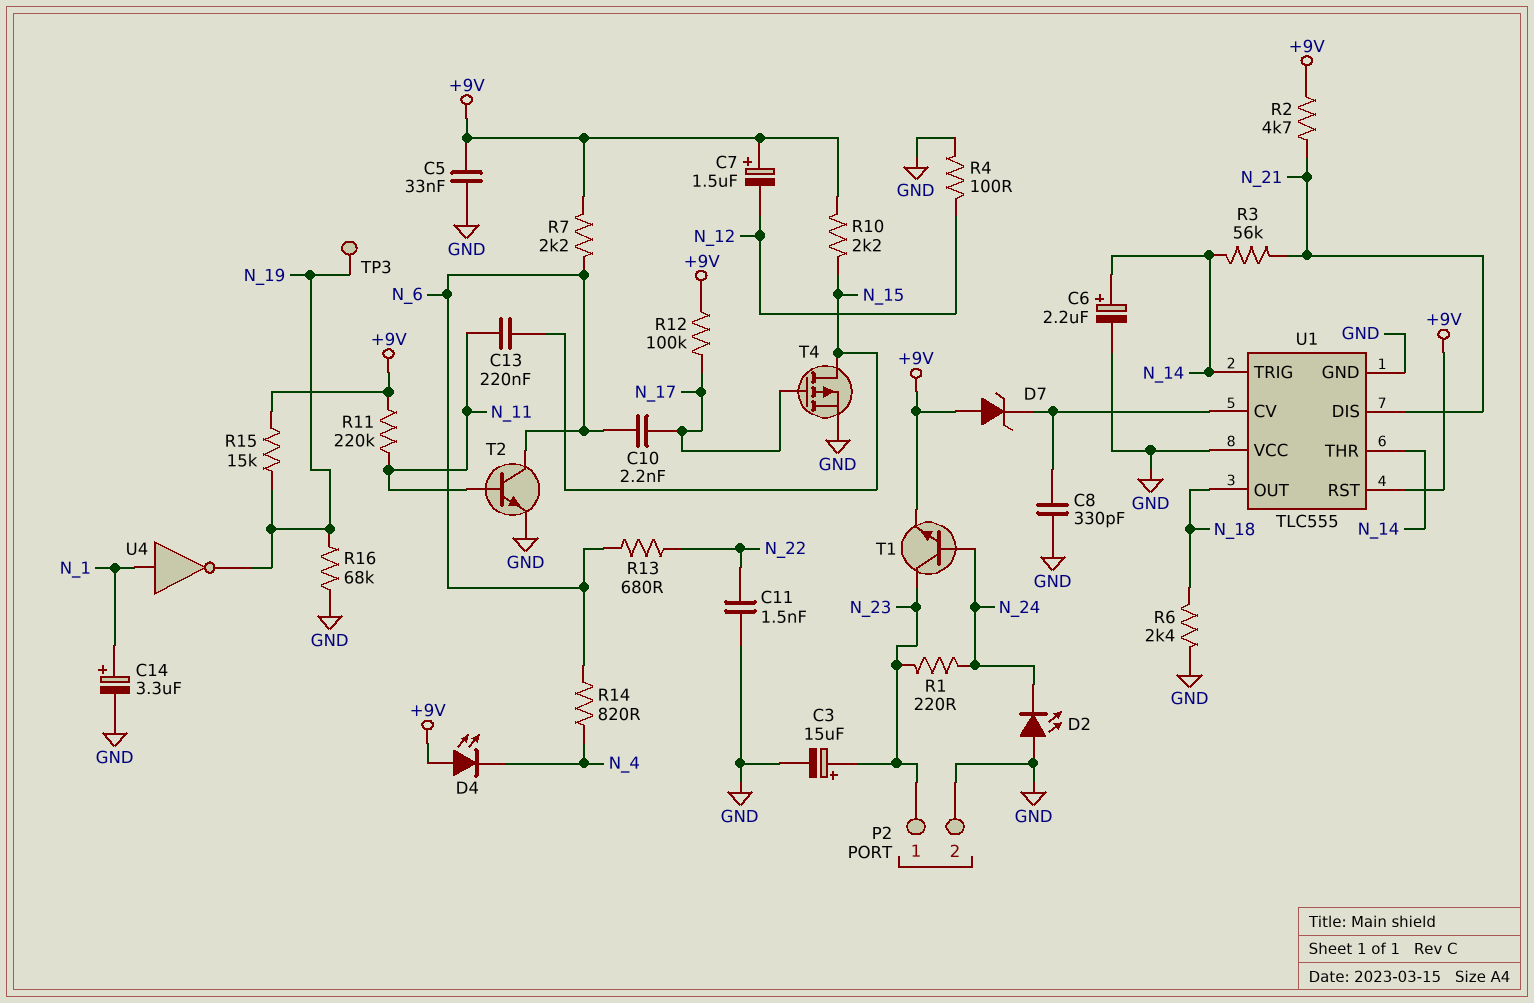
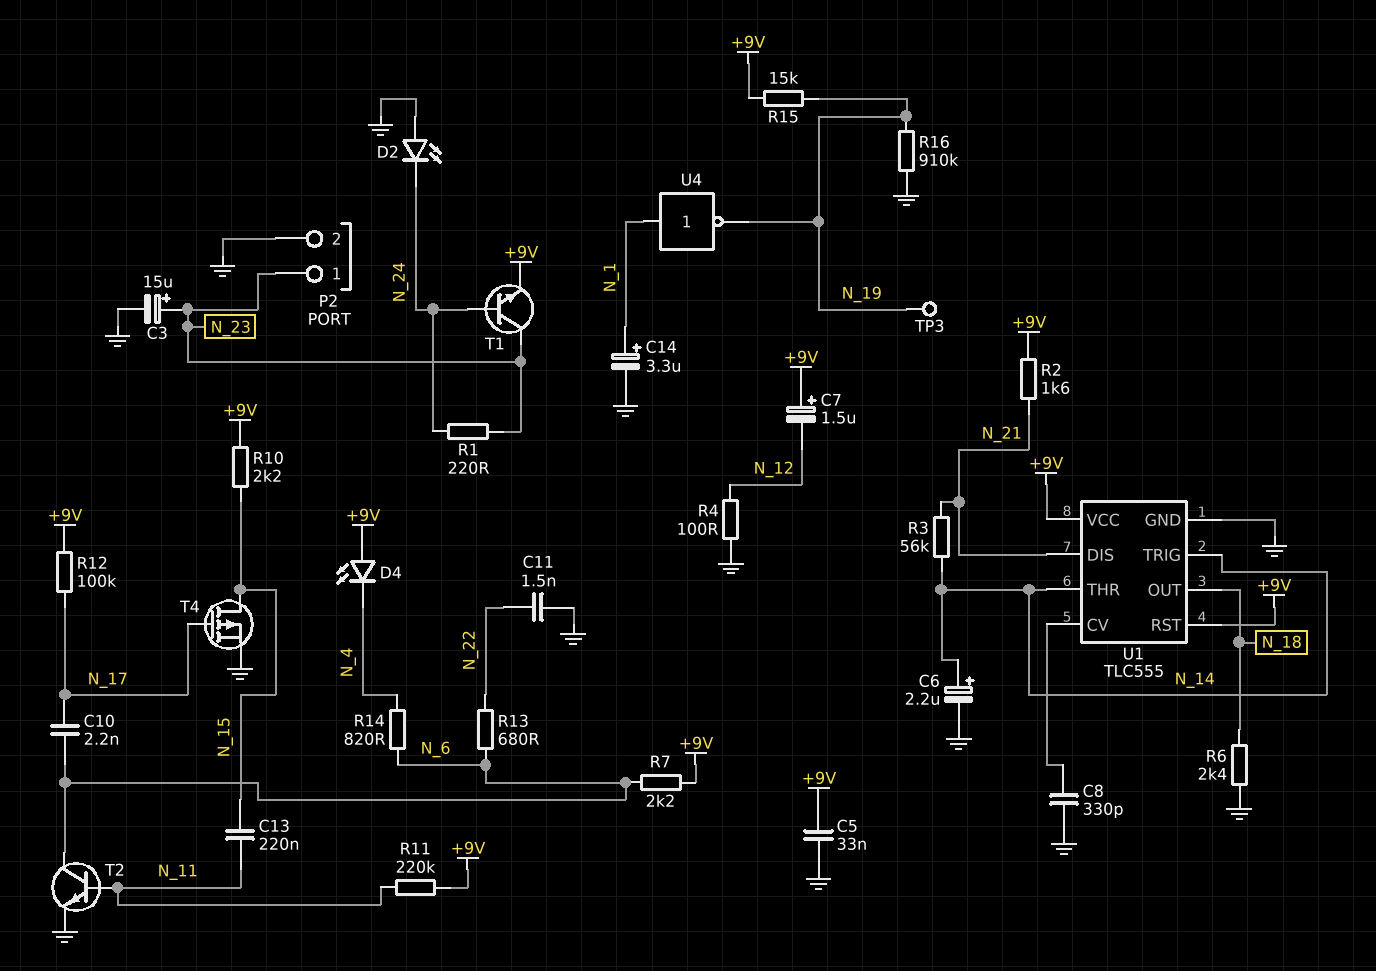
D7: zener (A +9V, K U1/CV) -> none
R2: 4.7k (+9V, N_21) -> 1.6k (+9V, N_21)
R16: 68k (GND, N_19) -> 910k (GND, N_19)
U1 pin VCC: GND -> +9V

